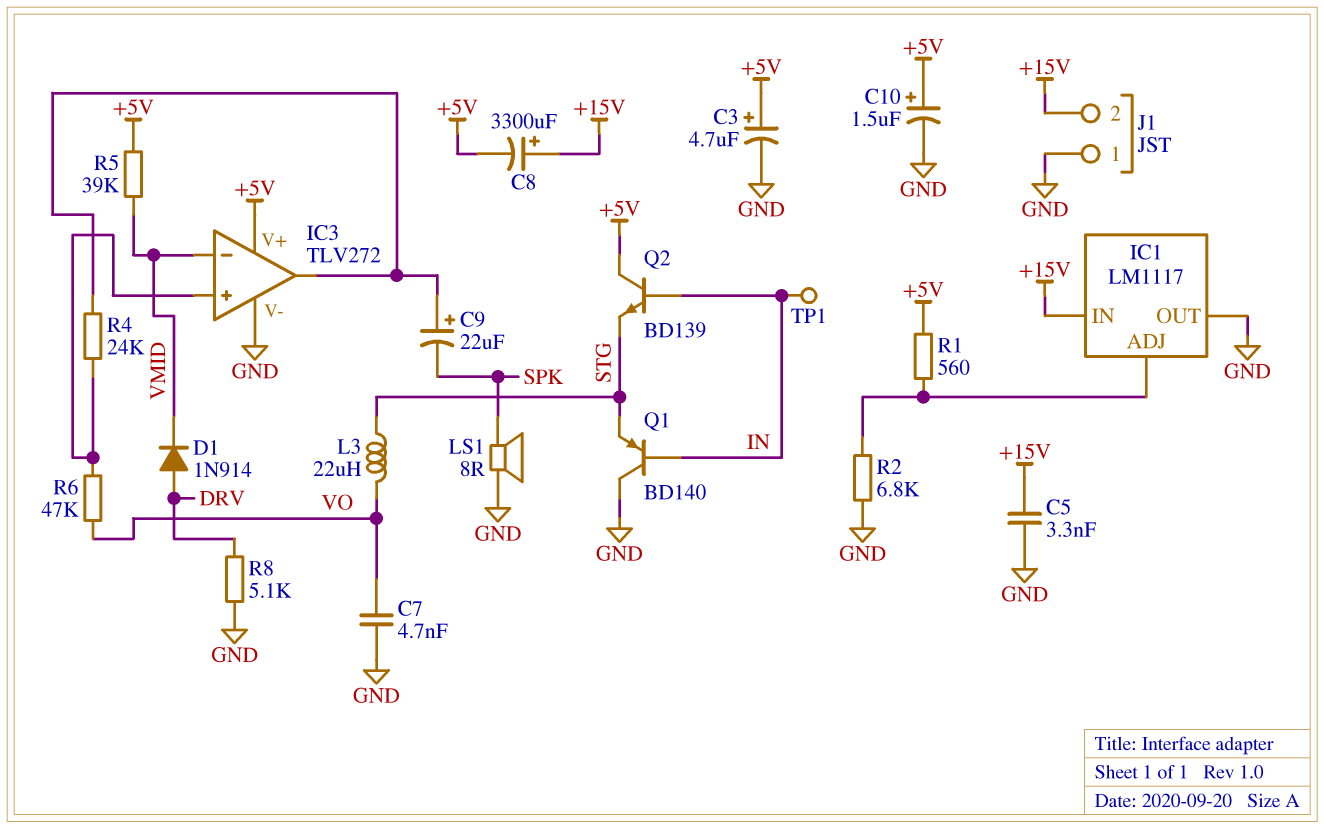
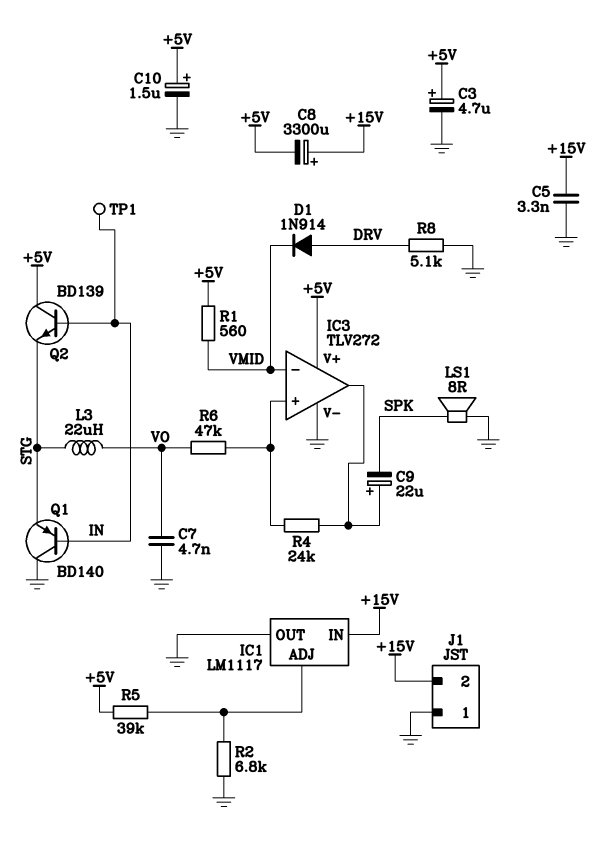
R1: 560 (+5V, IC1/ADJ) -> 560 (+5V, VMID)
R5: 39k (+5V, VMID) -> 39k (+5V, IC1/ADJ)

